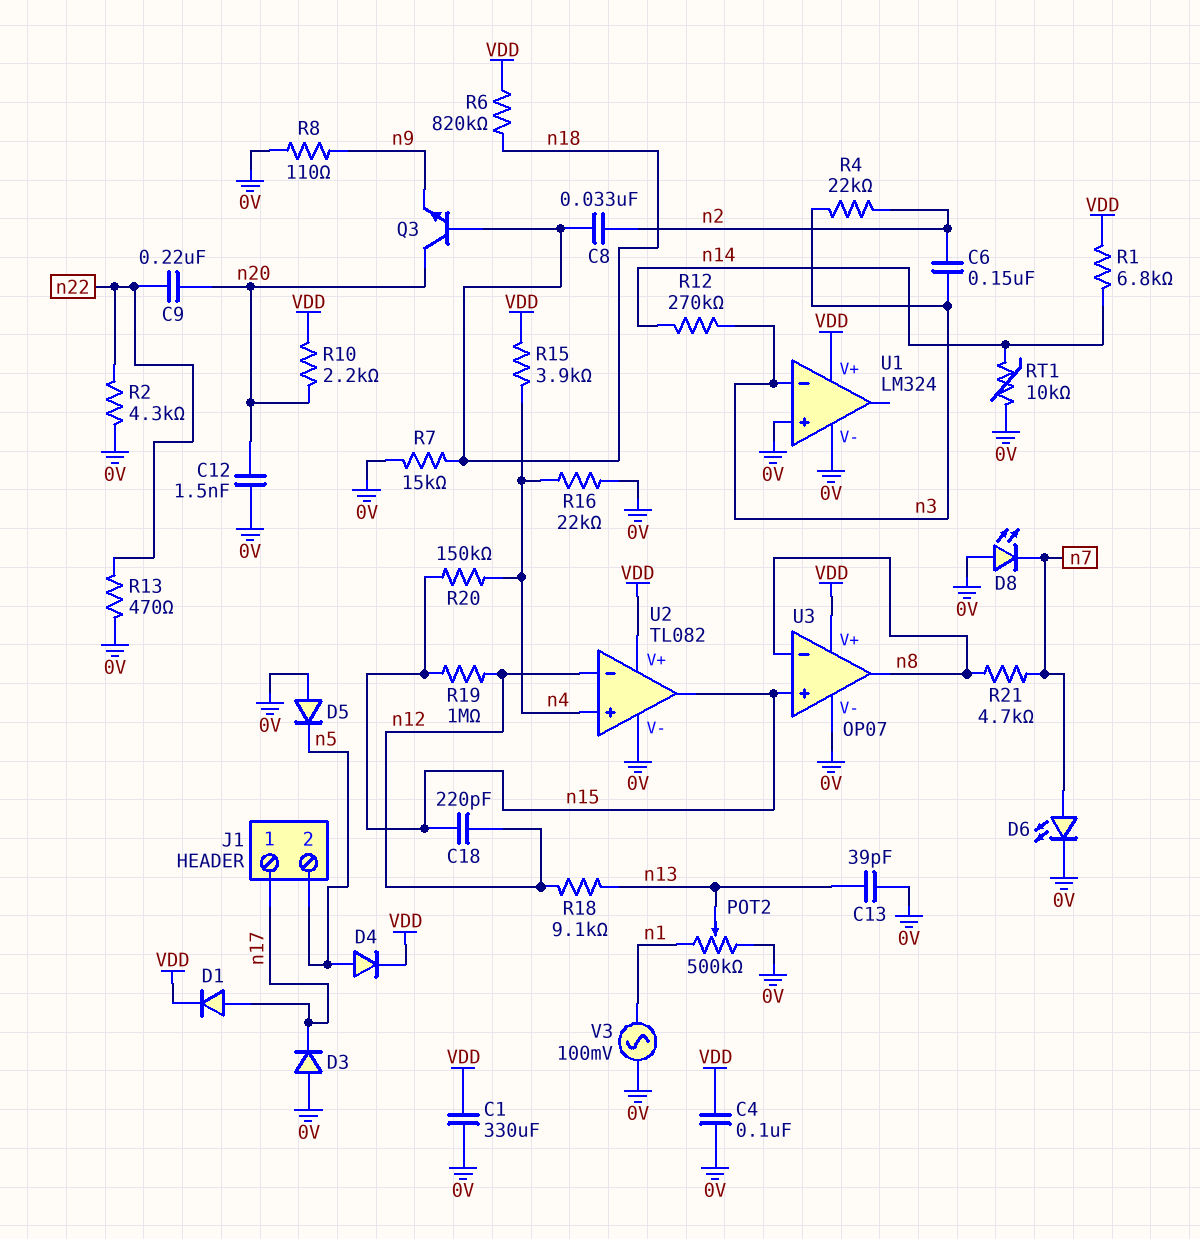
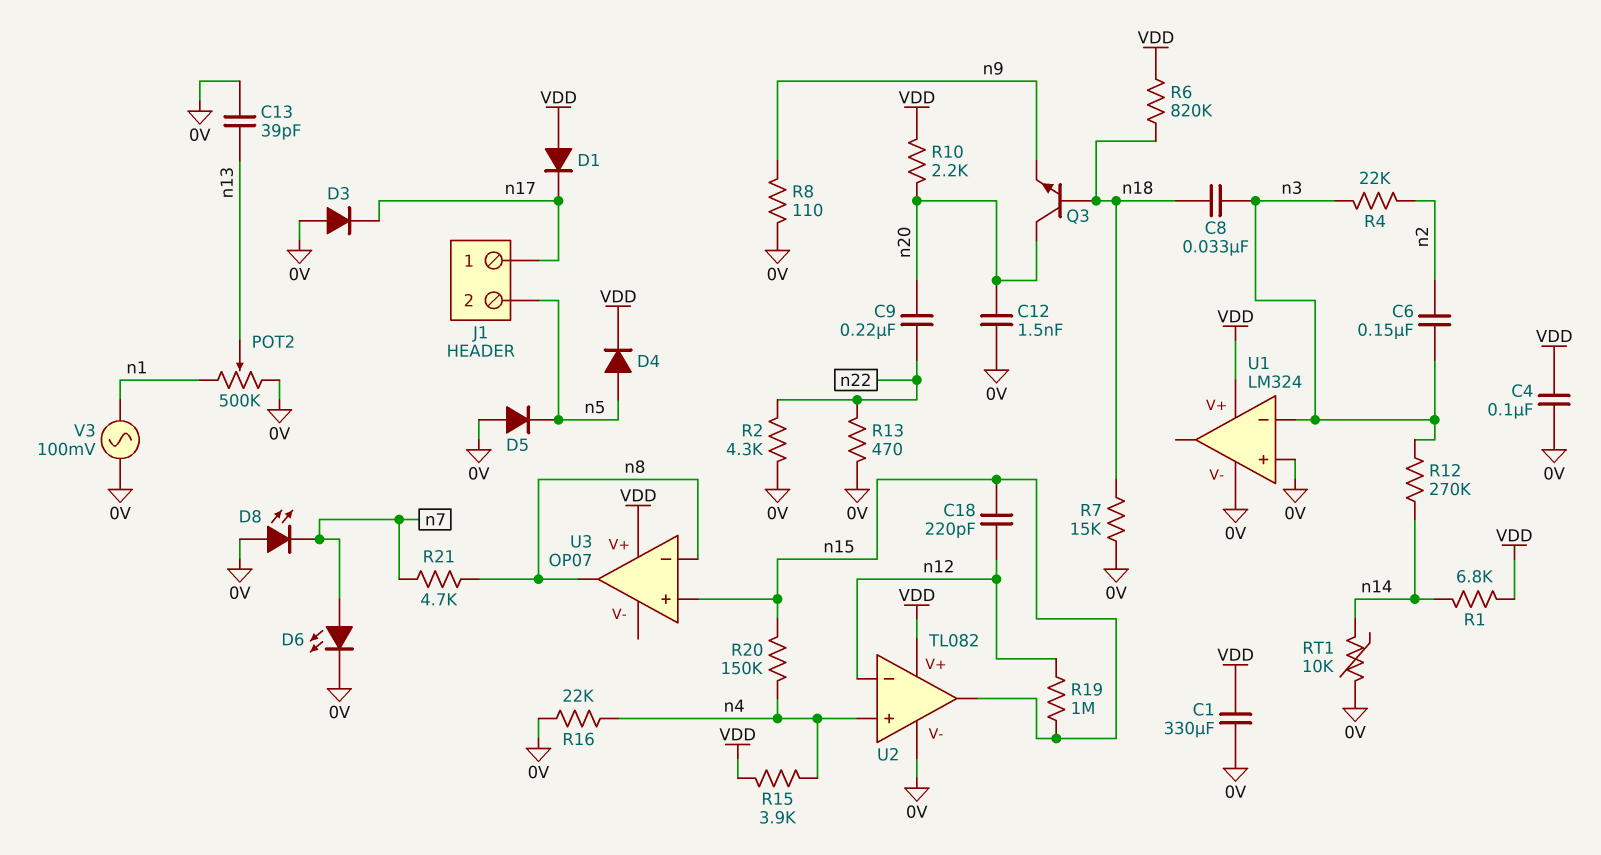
C8: 33nF (n2, n18) -> 33nF (n3, n18)
D1: diode (A n17, K VDD) -> diode (A VDD, K n17)
R18: 9.1k (n12, n13) -> none
U3 pin V-: 0V -> none

